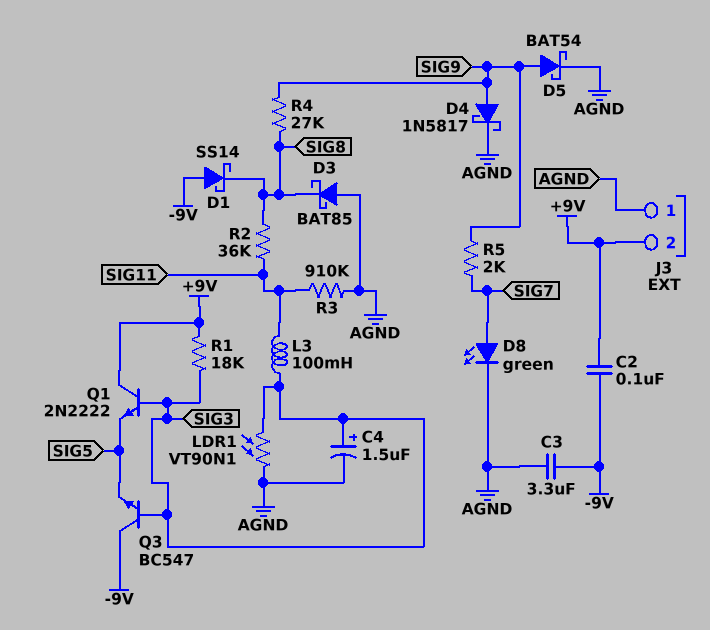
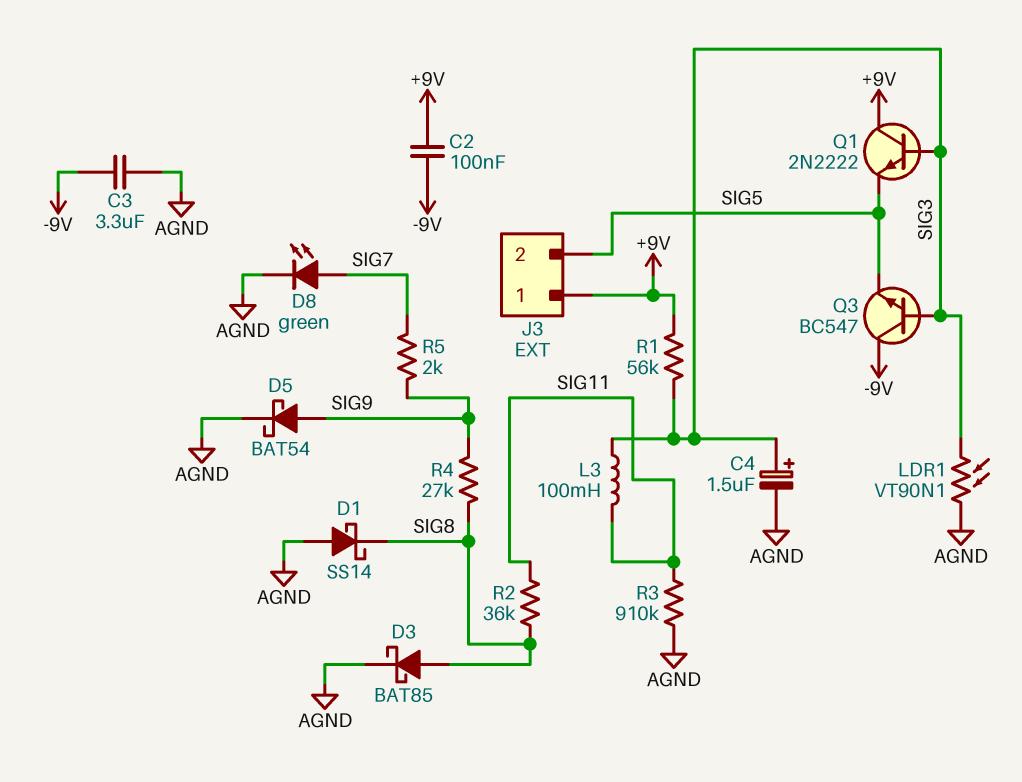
D1: schottky SS14 (A -9V, K SIG8) -> schottky SS14 (A AGND, K SIG8)
D3: schottky BAT85 (A AGND, K SIG8) -> schottky BAT85 (A SIG8, K AGND)
D4: schottky 1N5817 (A SIG9, K AGND) -> none
J3 pin 1: AGND -> +9V
J3 pin 2: +9V -> SIG5
R1: 18k (+9V, SIG3) -> 56k (+9V, SIG3)

